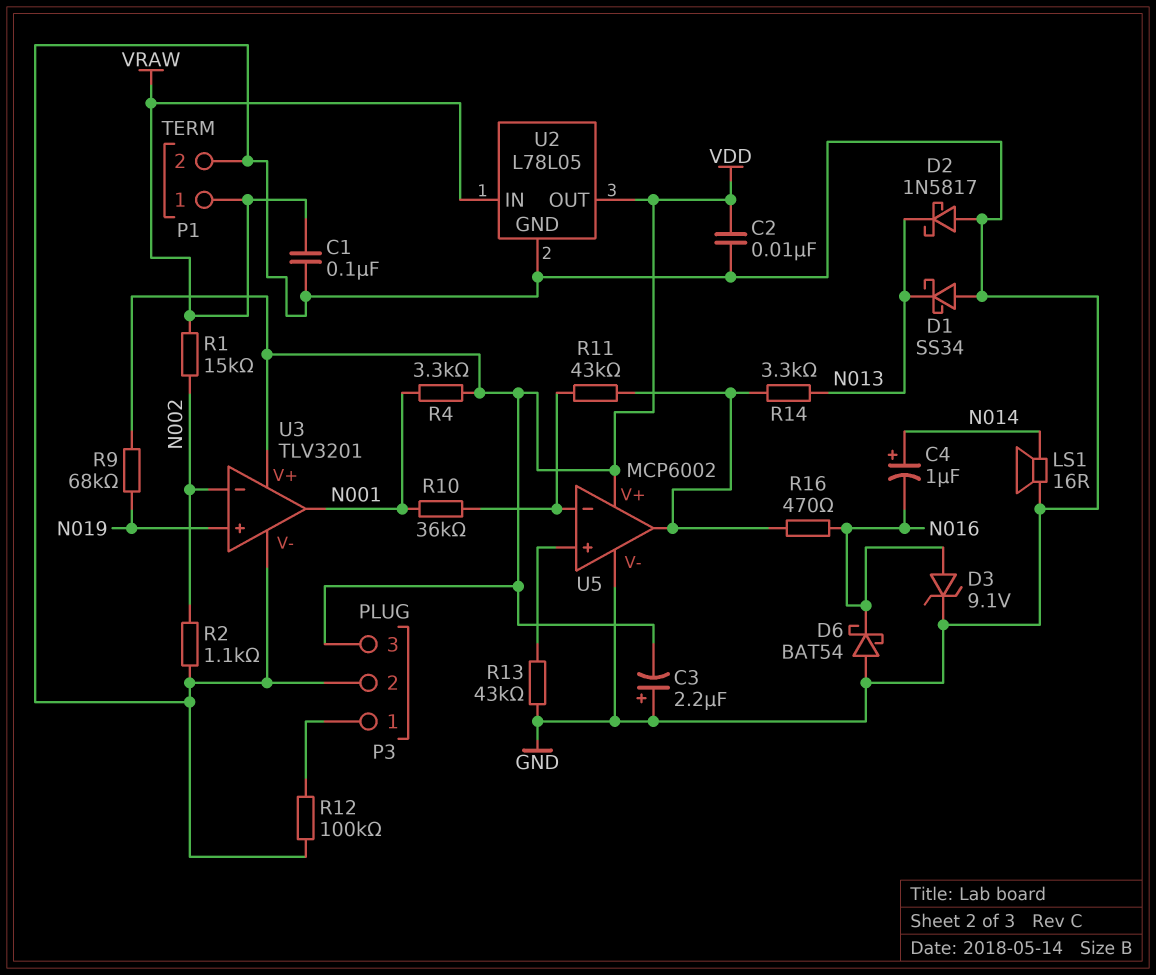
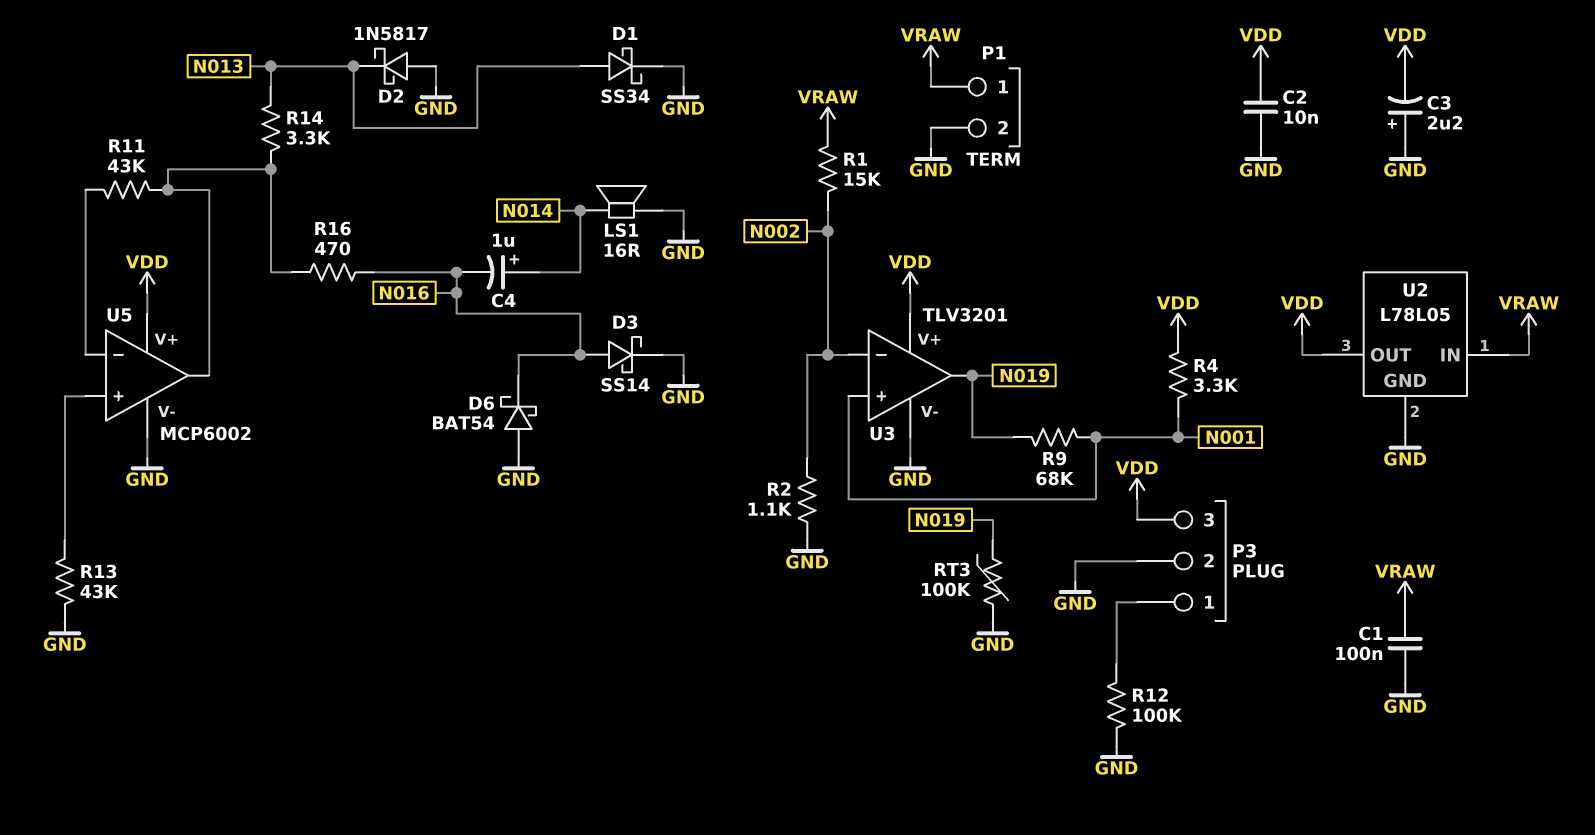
D1: schottky SS34 (A GND, K N013) -> schottky SS34 (A N013, K GND)
D3: zener 9.1V (A N016, K GND) -> schottky SS14 (A N016, K GND)
R9: 68k (N019, VDD) -> 68k (N001, N019)
R10: 36k (N001, U5/in-) -> none
RT3: none -> 100k (GND, N019)
U3 pin in+: N019 -> N001
U3 pin out: N001 -> N019

